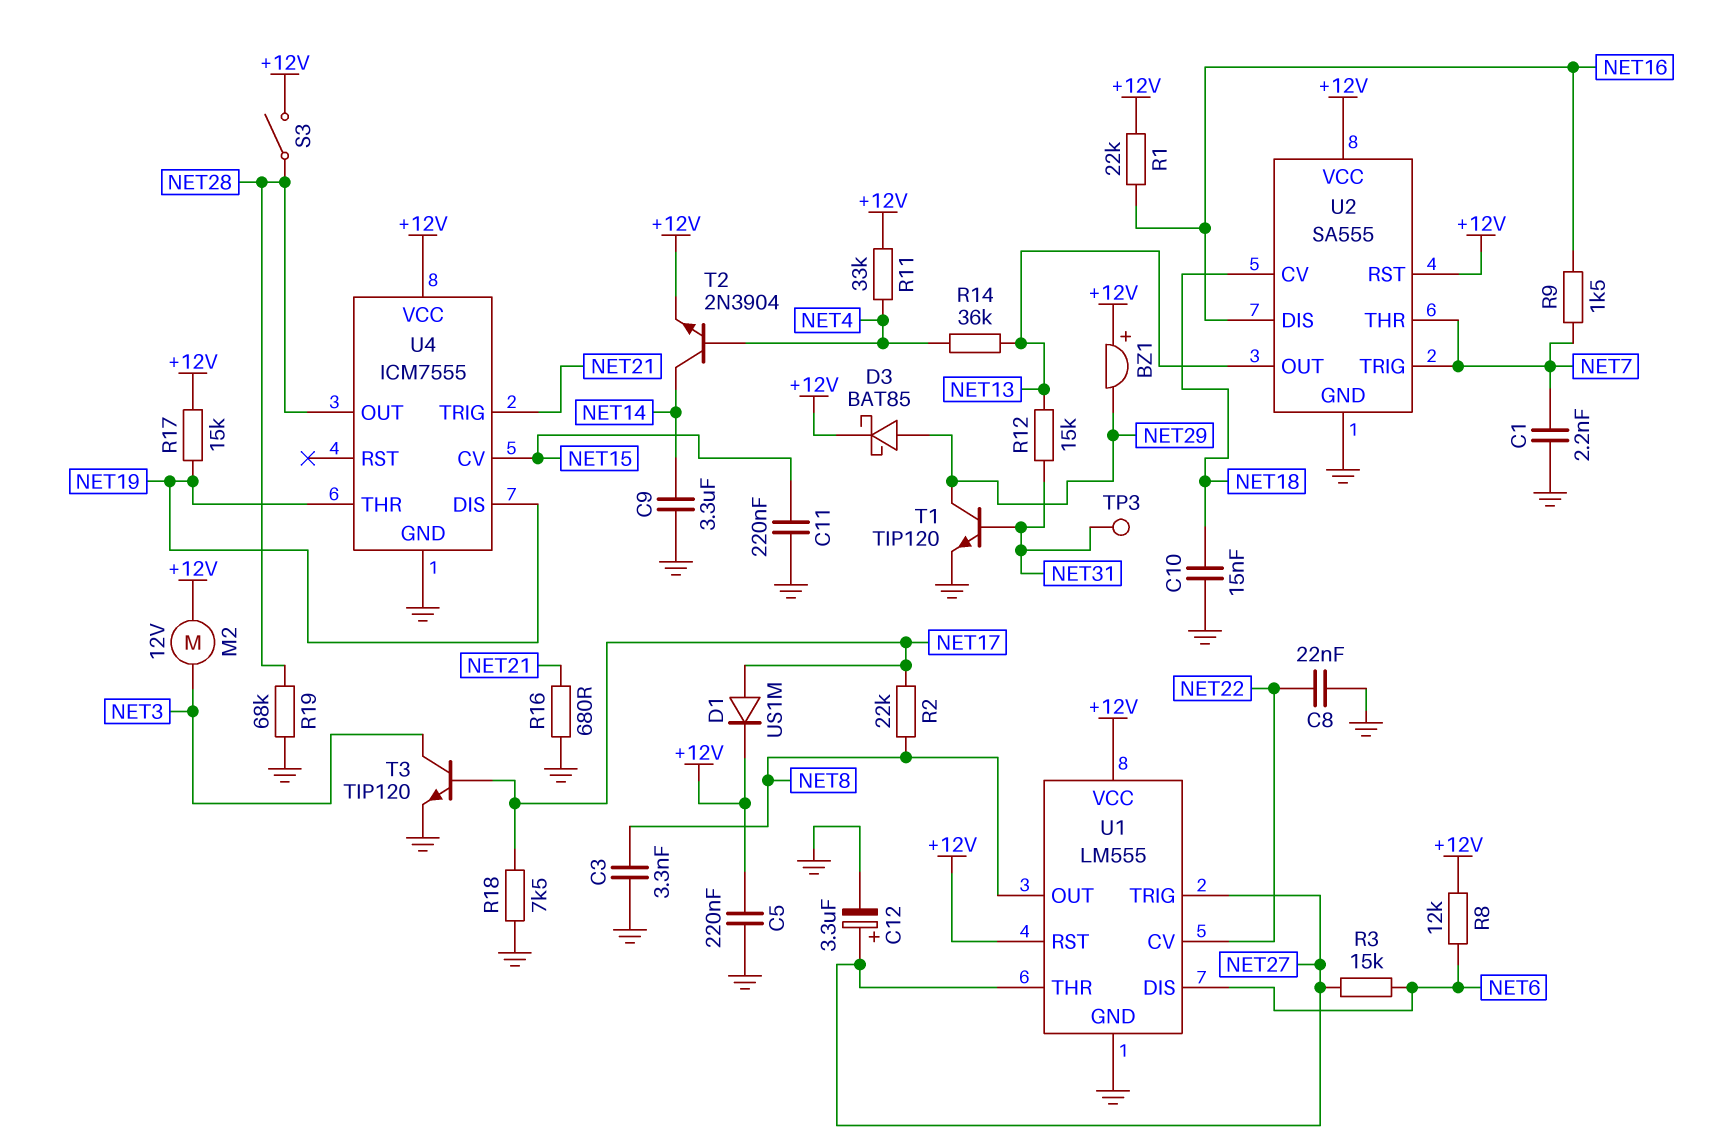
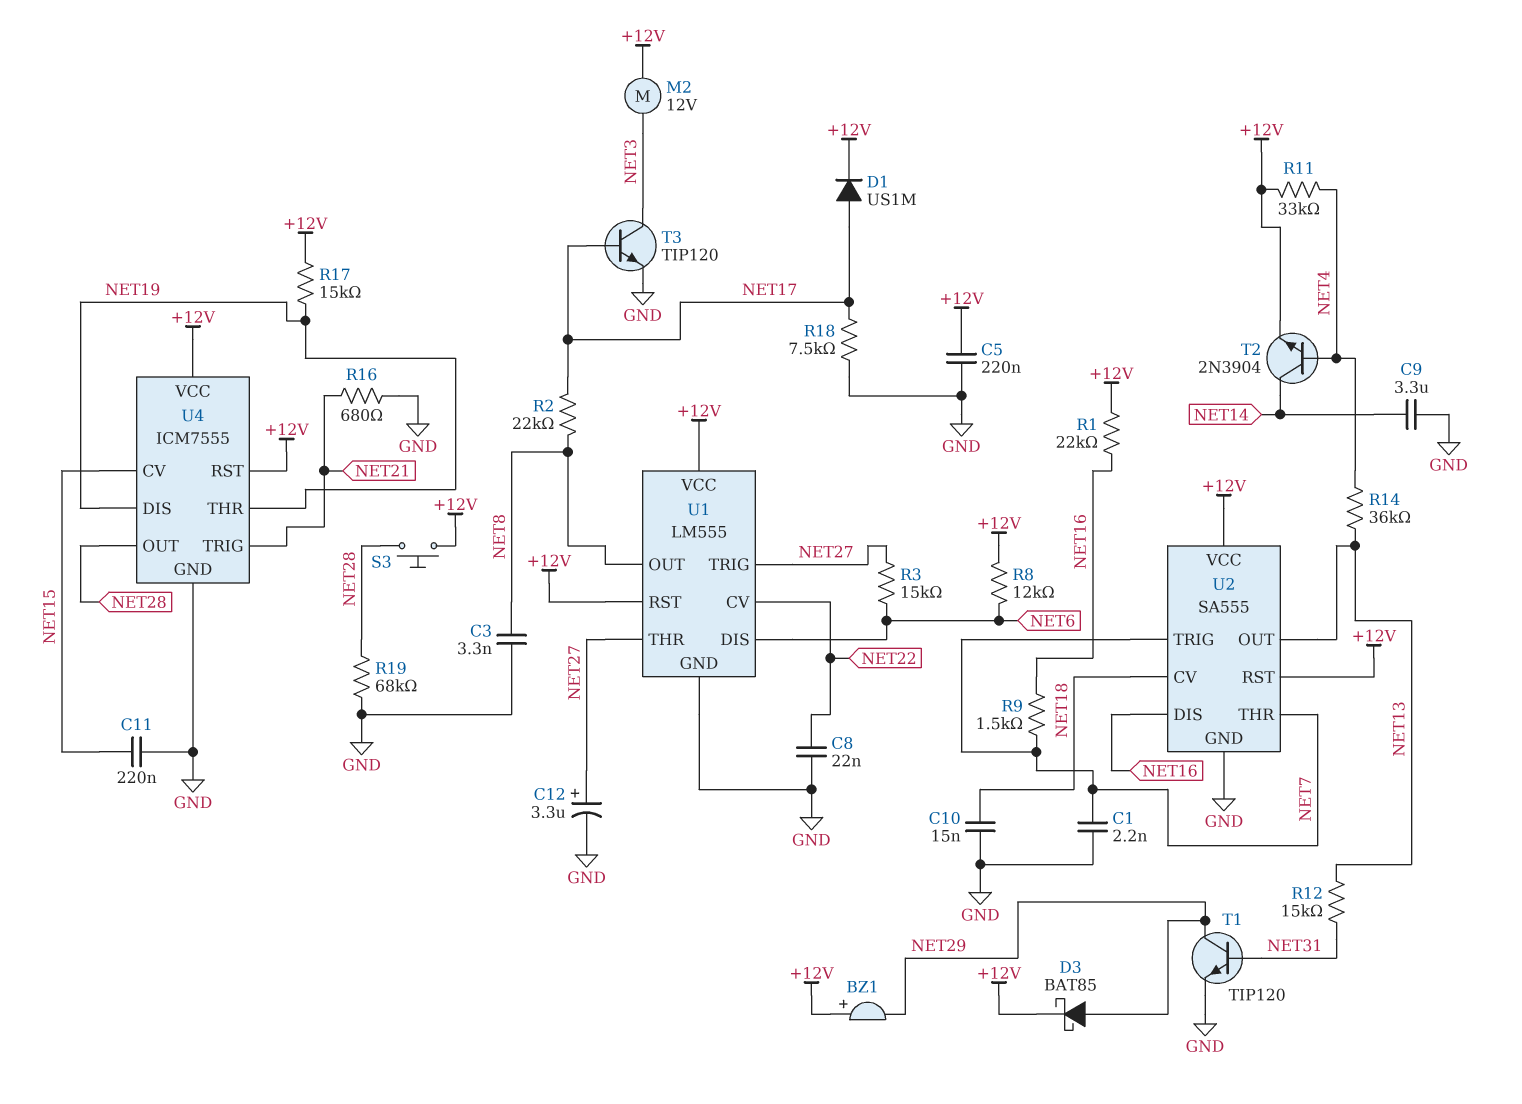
S3: switch (+12V, NET28) -> button (+12V, NET28)
TP3: test point (NET31) -> none
U4 pin RST: none -> +12V

